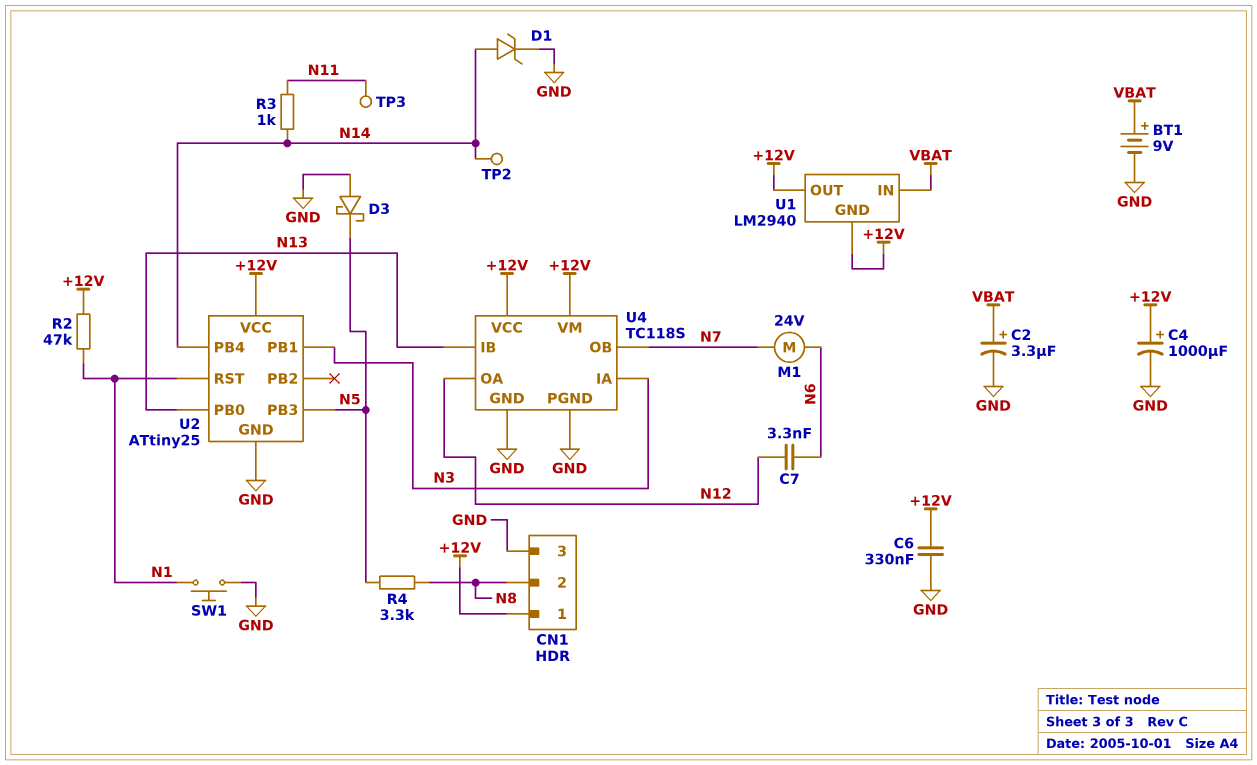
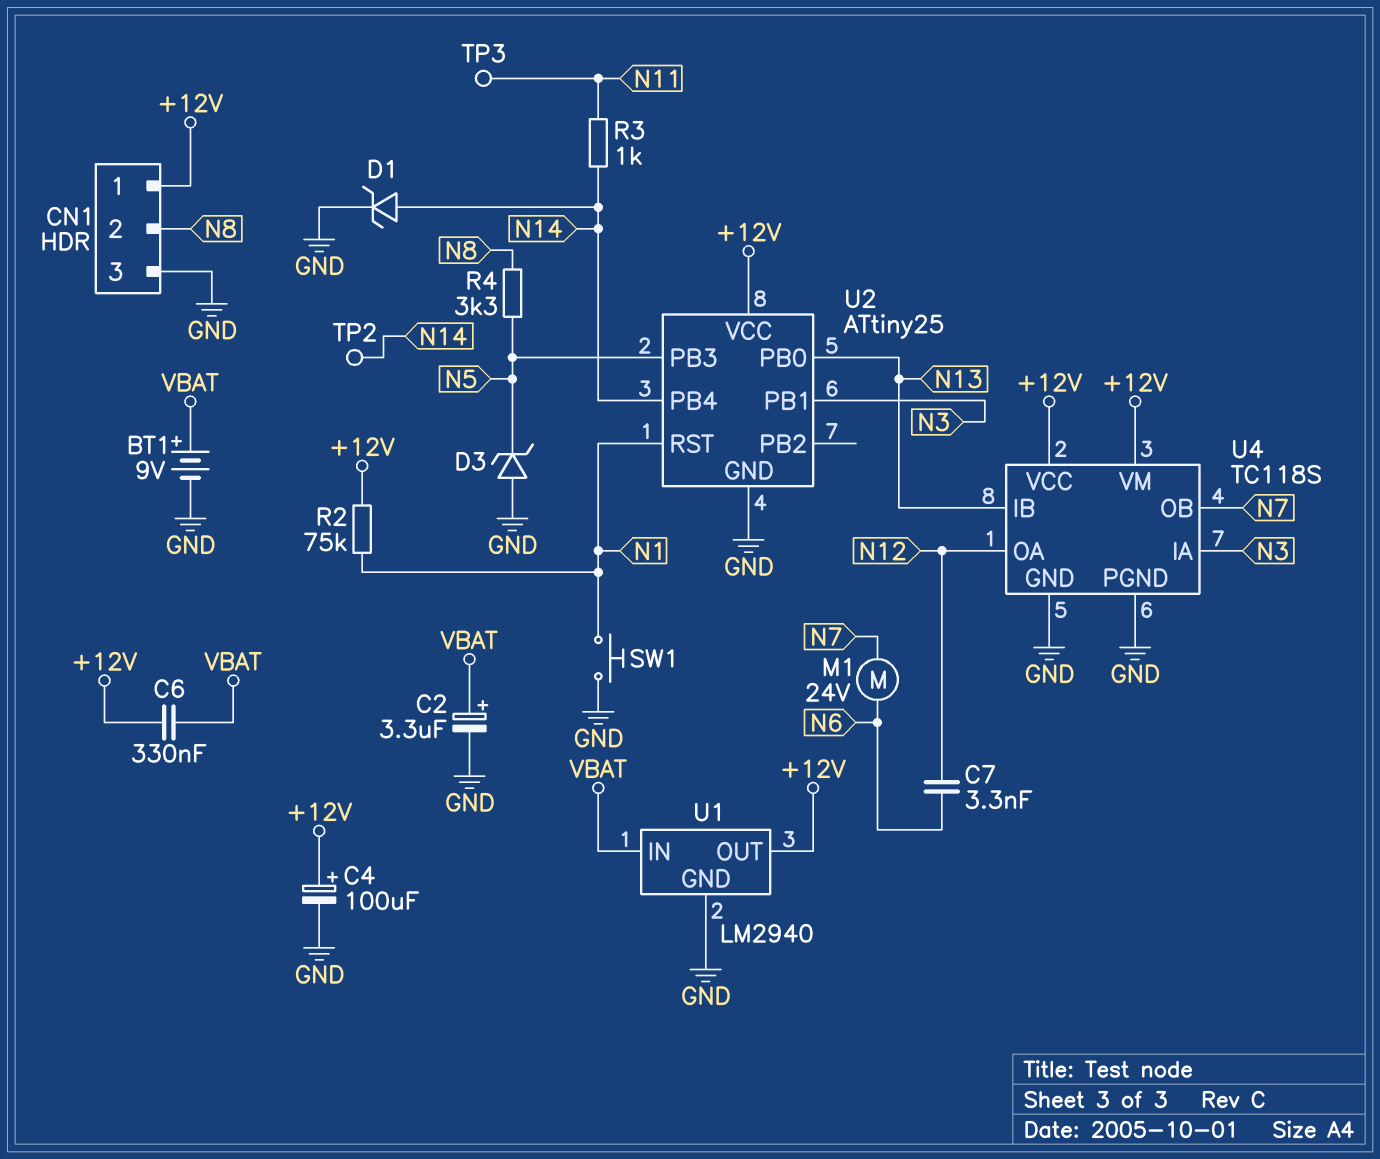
C4: 1000uF (plus +12V, minus GND) -> 100uF (plus +12V, minus GND)
C6: 330nF (+12V, GND) -> 330nF (+12V, VBAT)
D3: schottky (A GND, K N5) -> zener (A GND, K N5)
R2: 47k (+12V, N1) -> 75k (+12V, N1)
U1 pin GND: +12V -> GND

